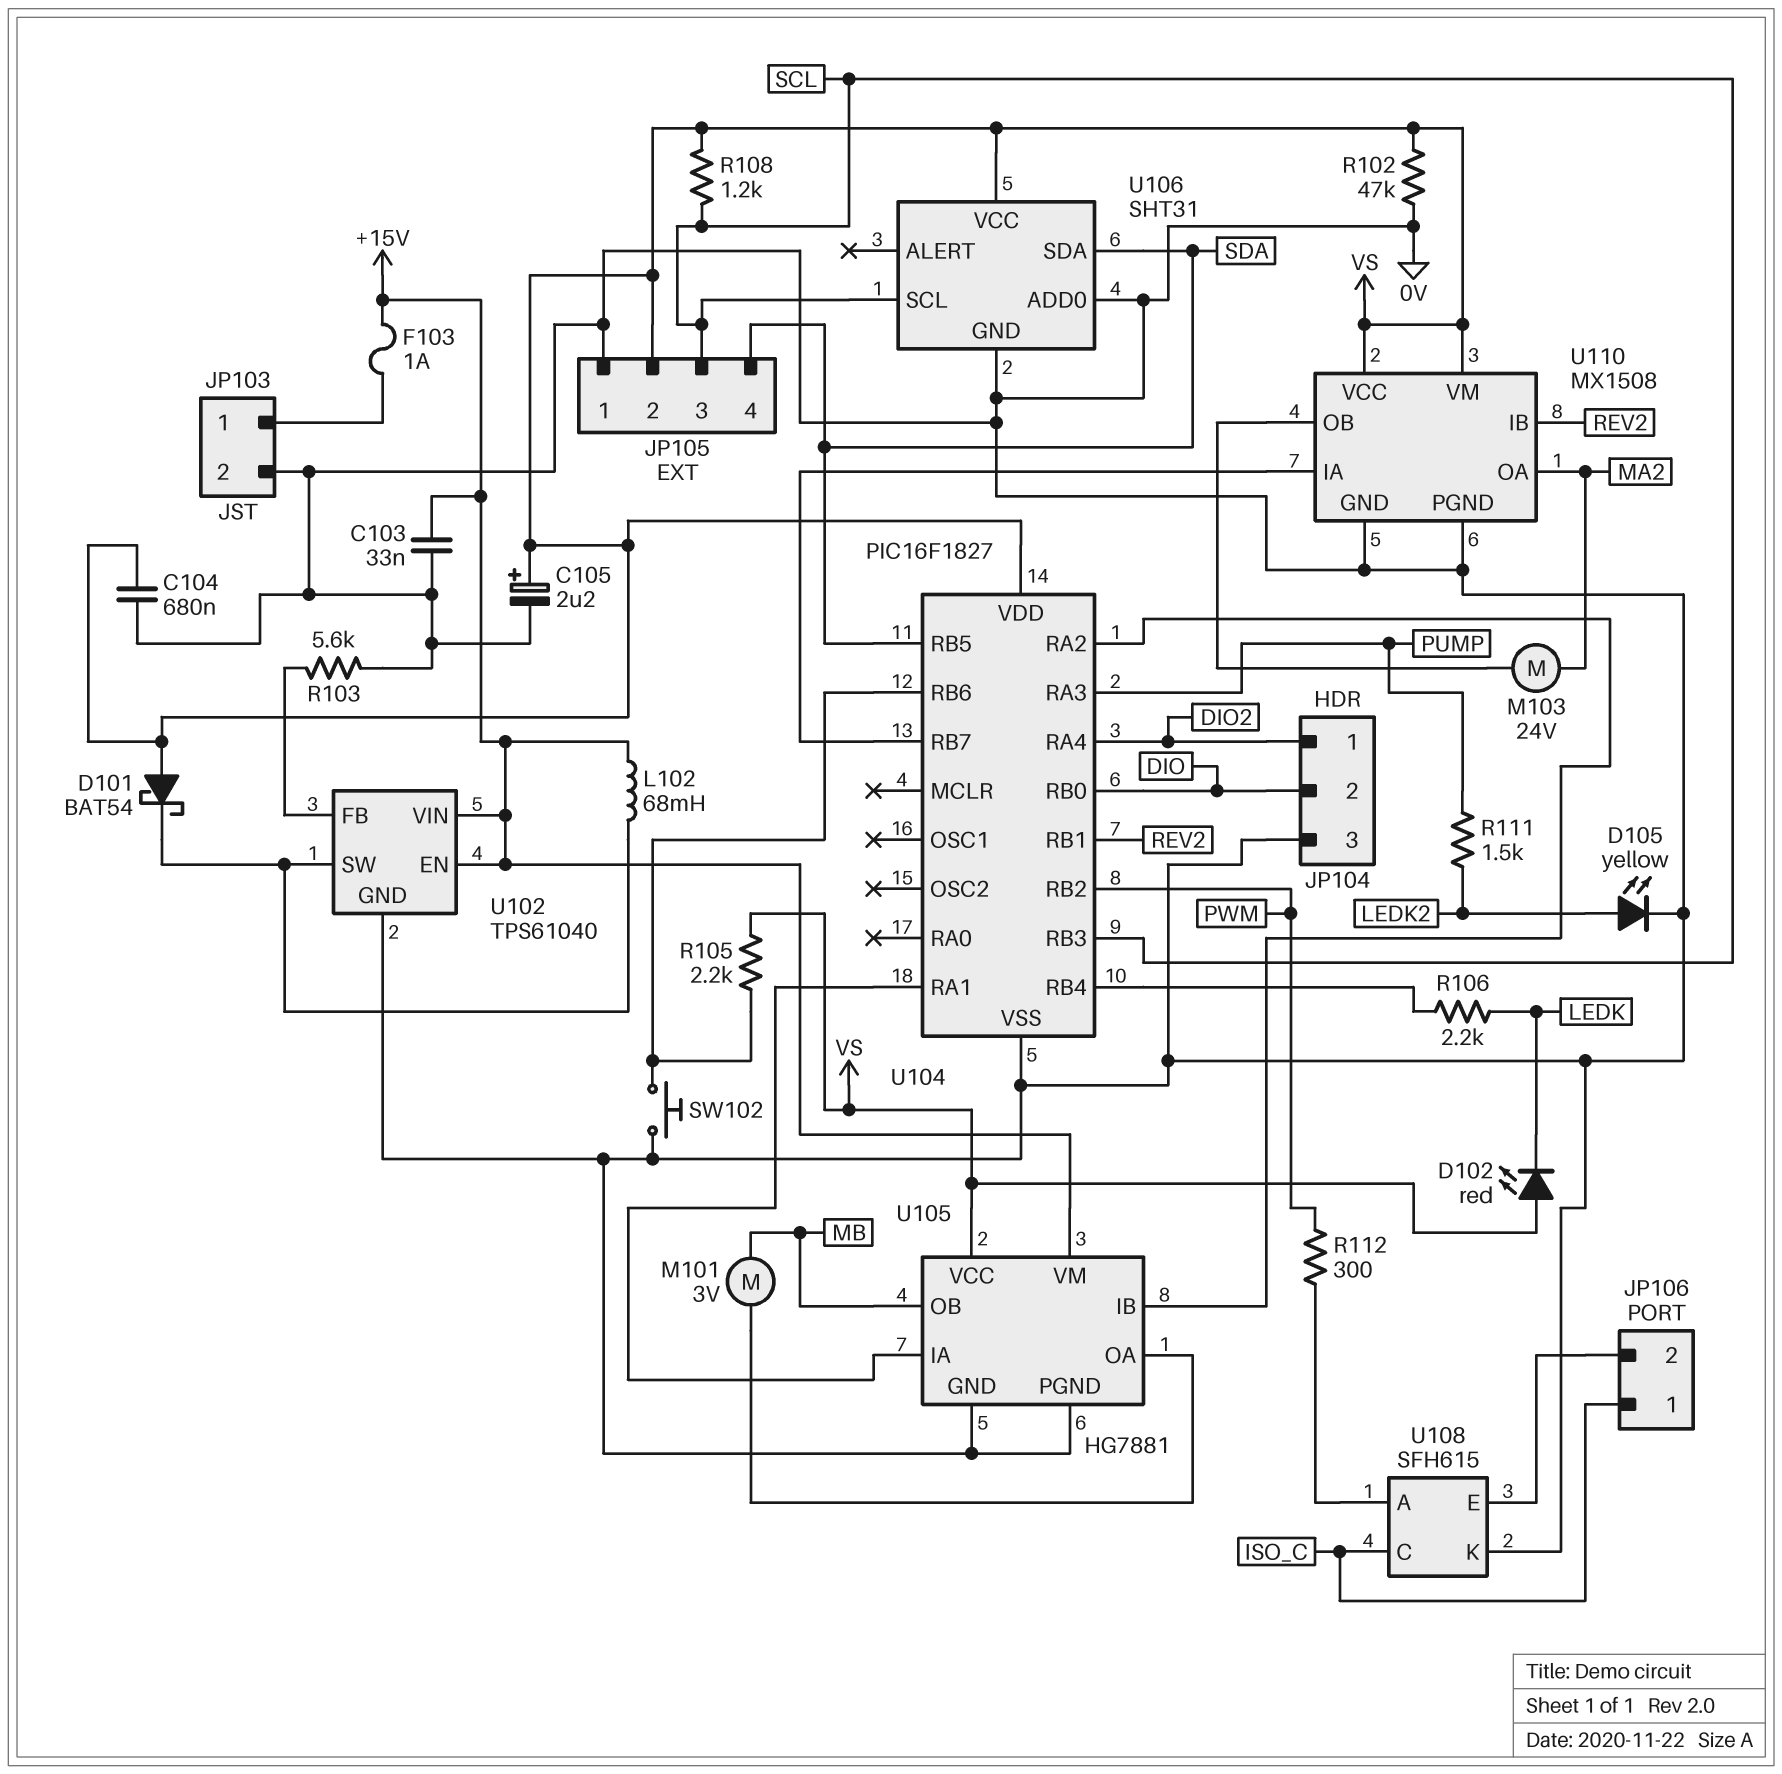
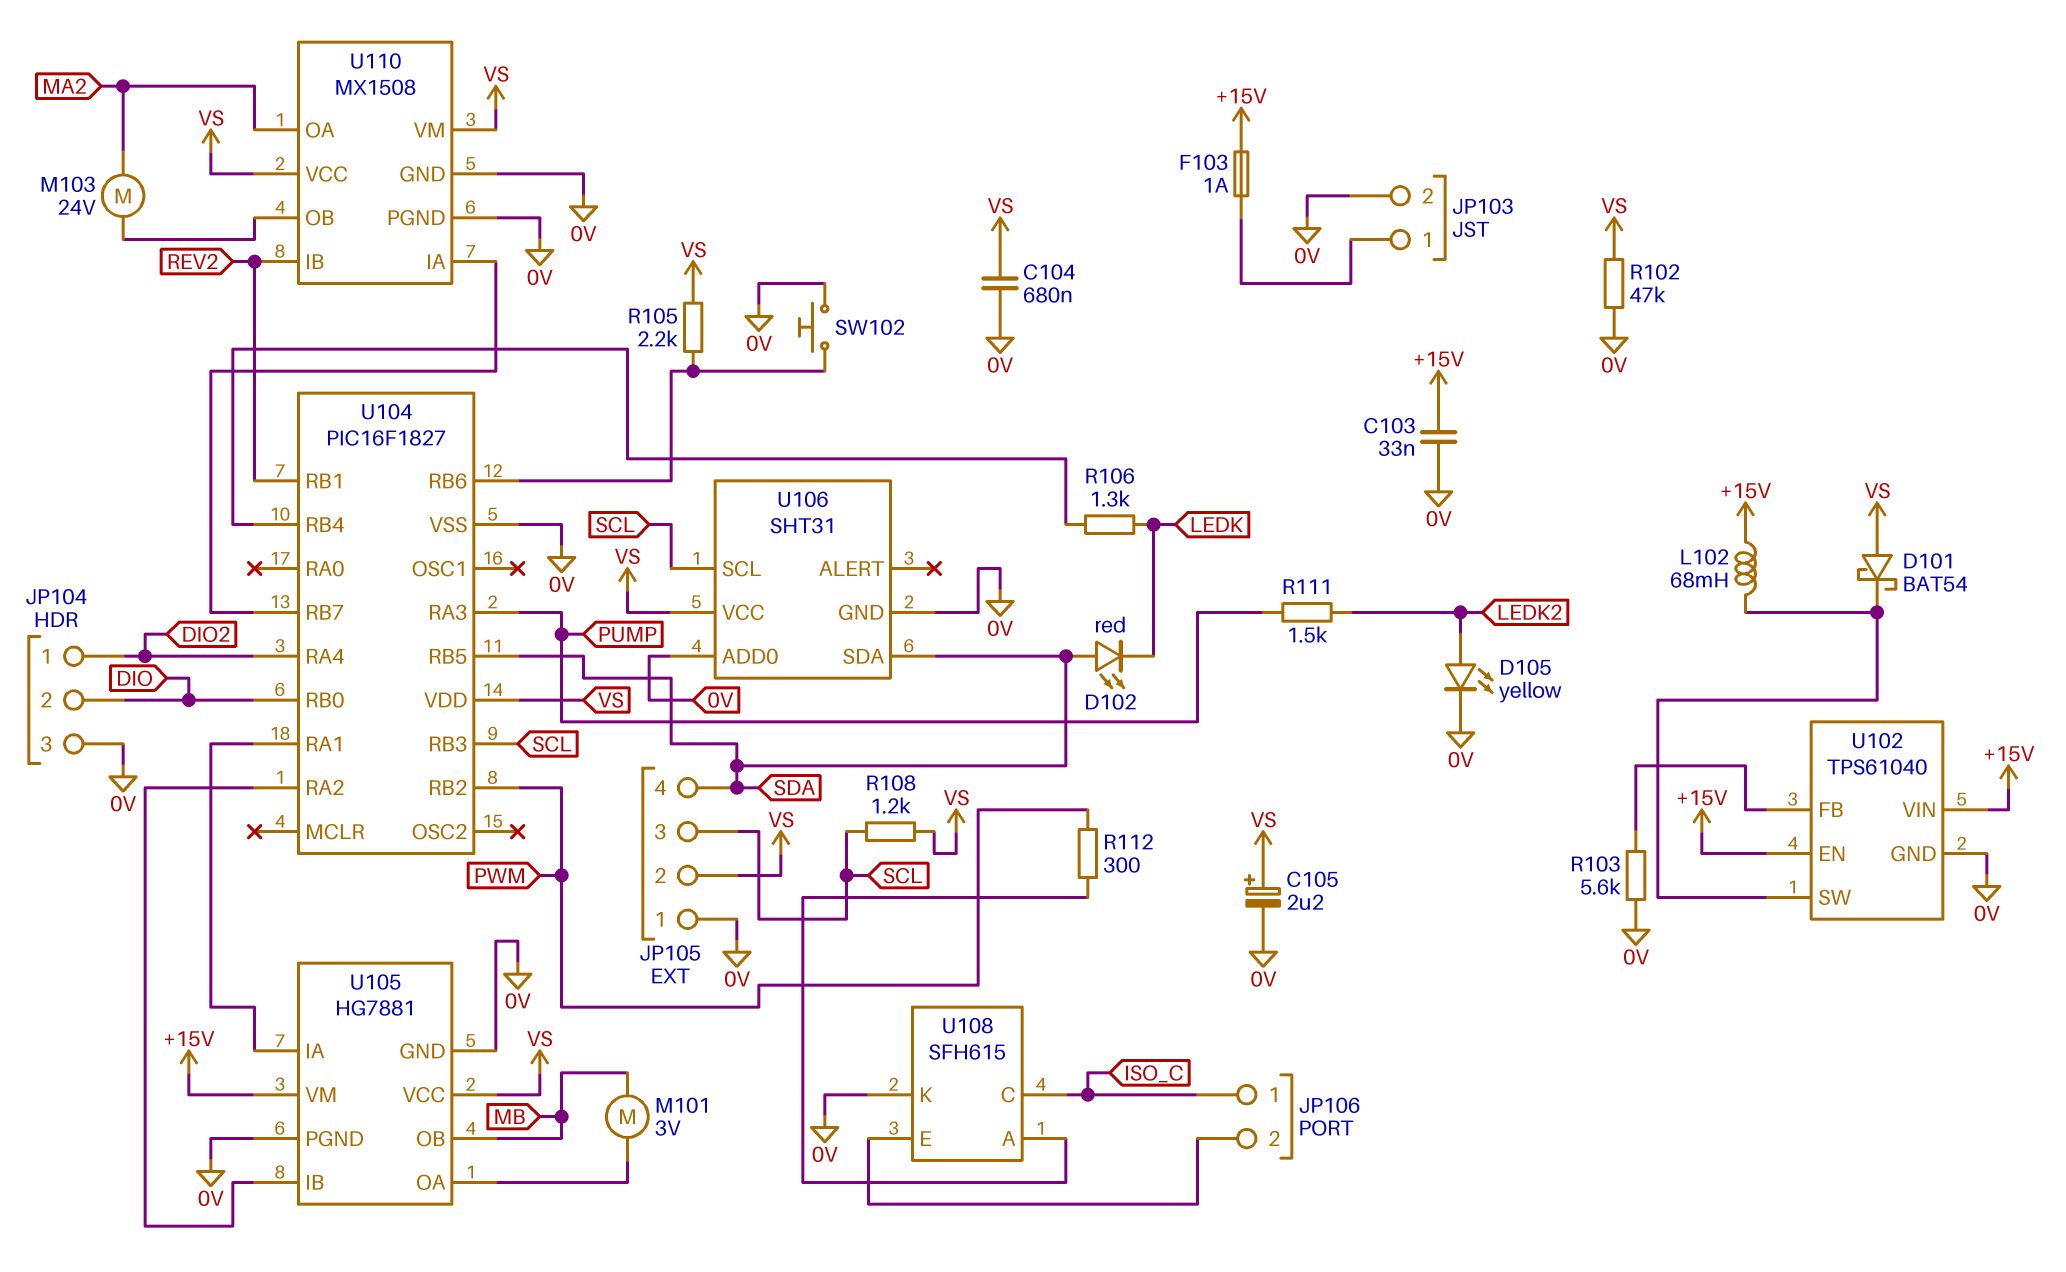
D102: LED red (A VS, K LEDK) -> LED red (A SDA, K LEDK)
R106: 2.2k (LEDK, U104/RB4) -> 1.3k (LEDK, U104/RB4)

